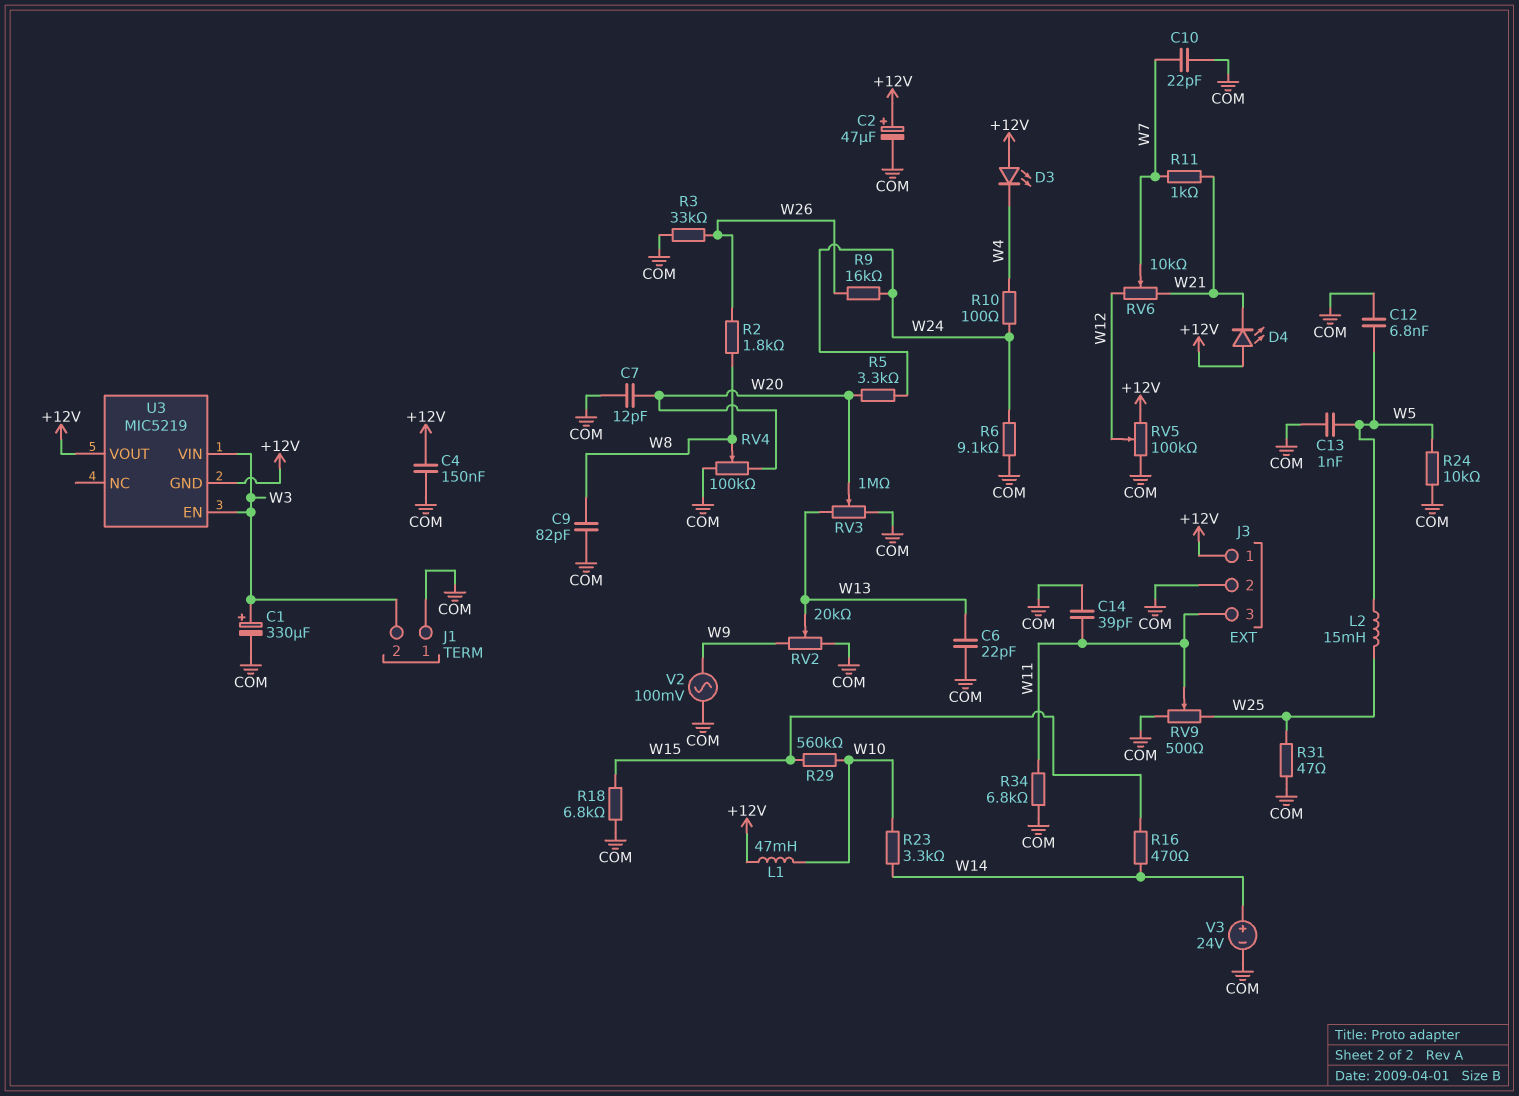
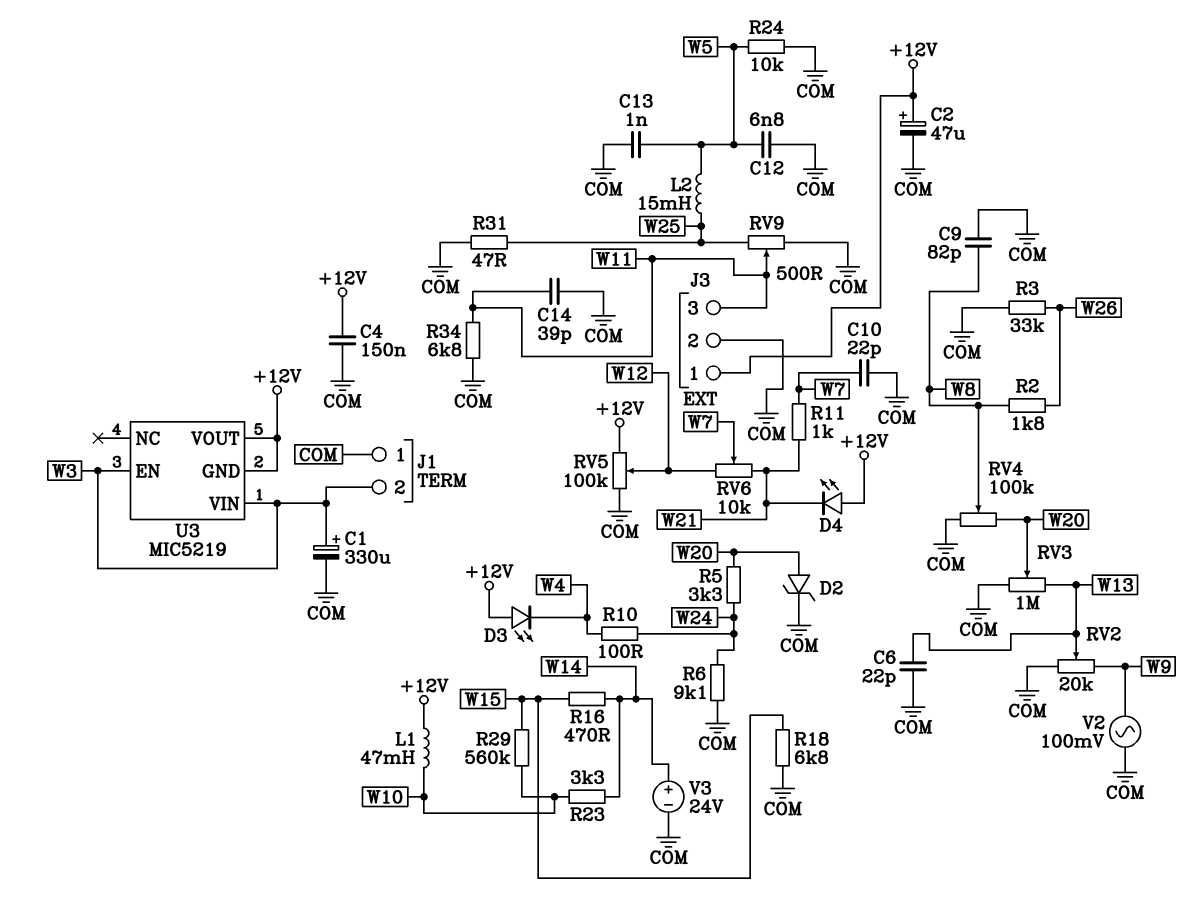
C7: 12pF (COM, W20) -> none
D2: none -> zener (A W20, K COM)
R9: 16k (W24, W26) -> none

